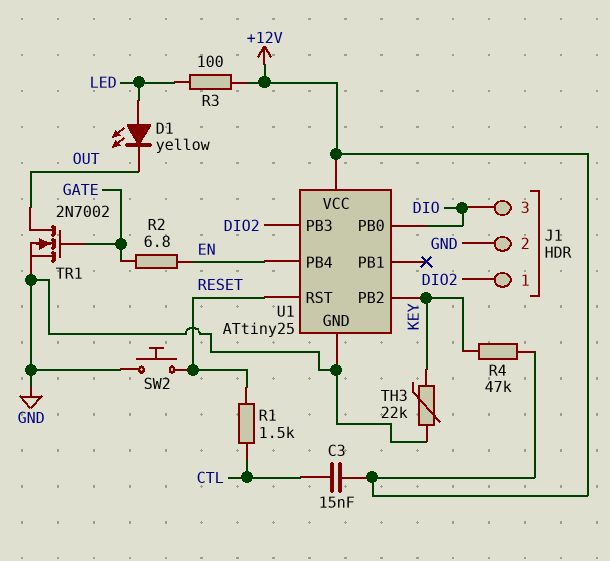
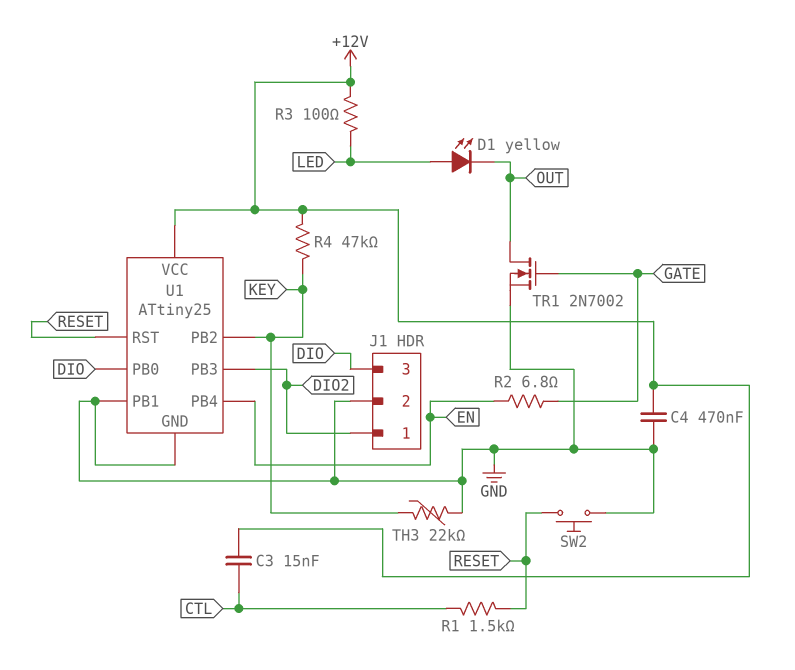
C4: none -> 470nF (+12V, GND)
U1 pin PB1: none -> GND

